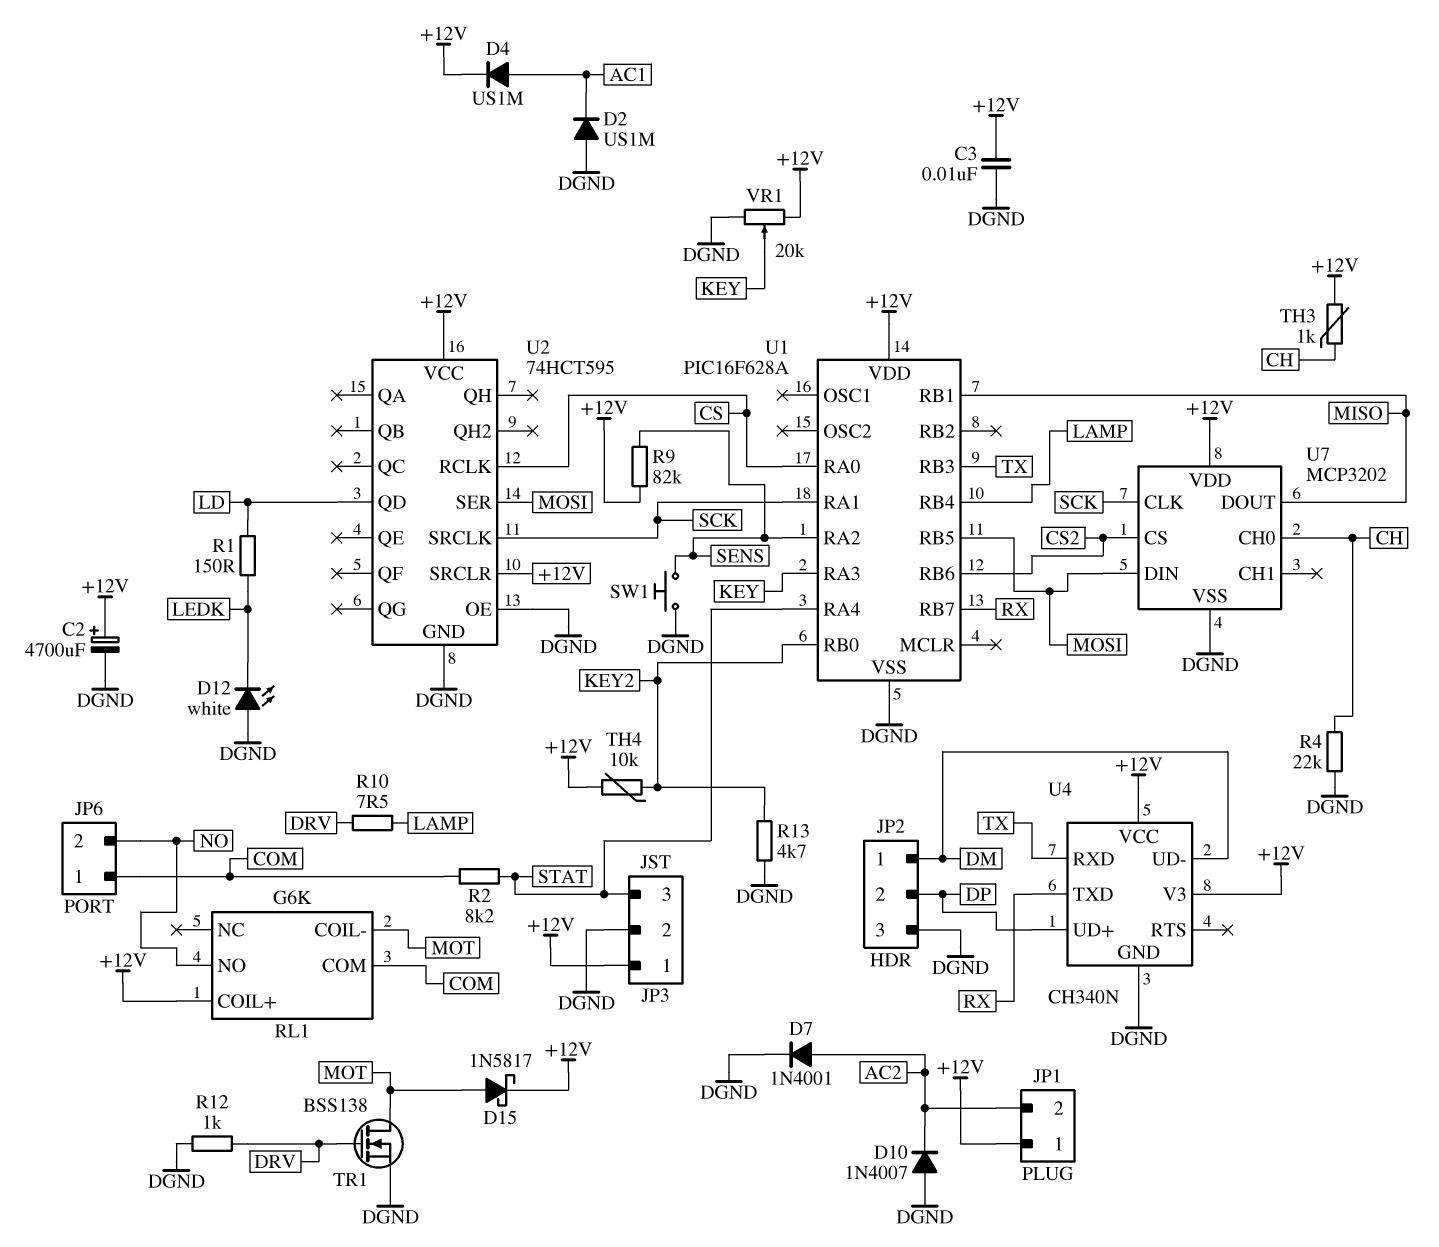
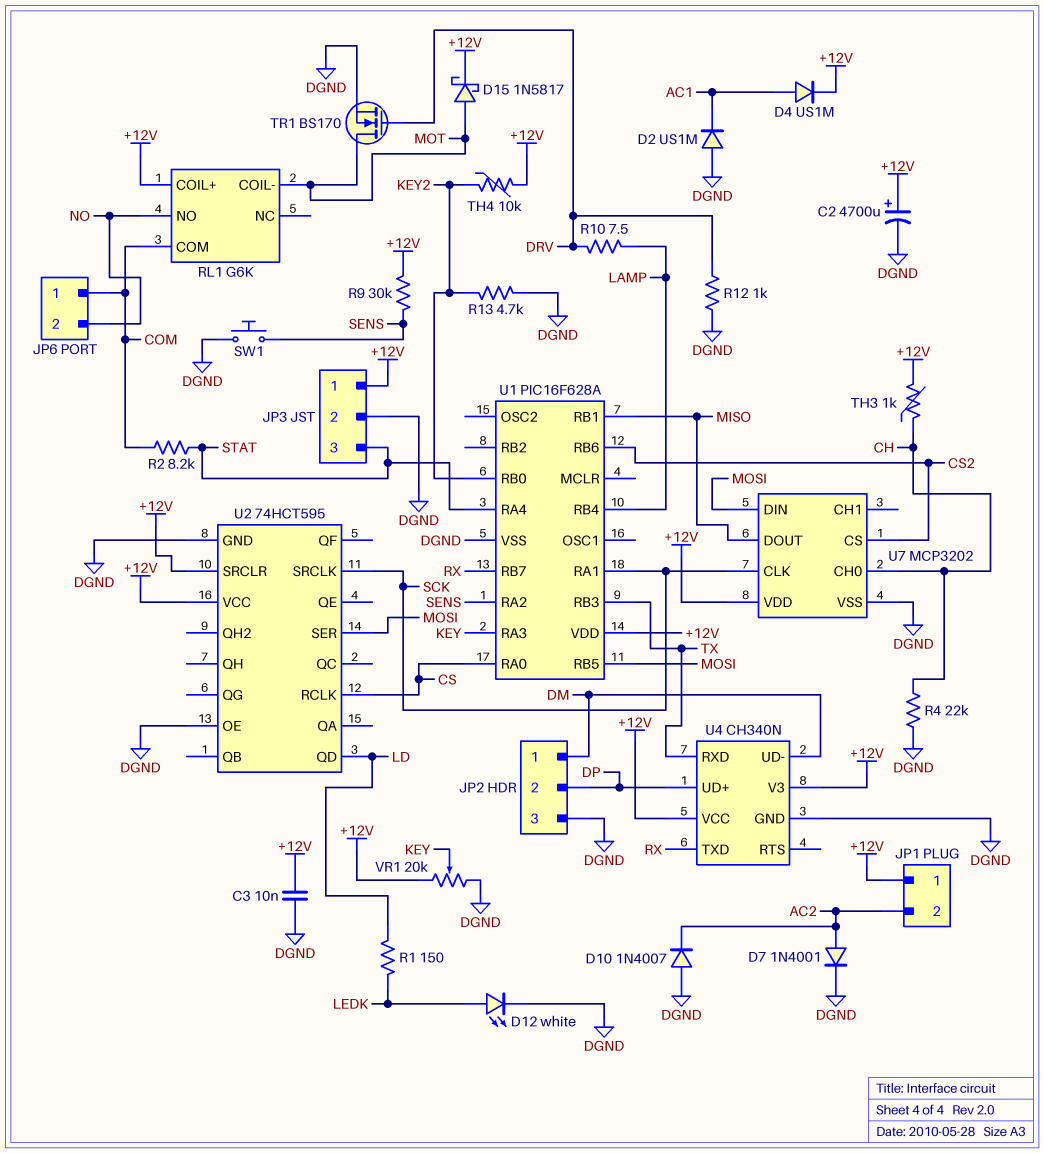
D12: LED white (A DGND, K LEDK) -> LED white (A LEDK, K DGND)
R9: 82k (+12V, SENS) -> 30k (+12V, SENS)
TR1: NMOS BSS138 (G DRV, D MOT, S DGND) -> NMOS BS170 (G DRV, D MOT, S DGND)

